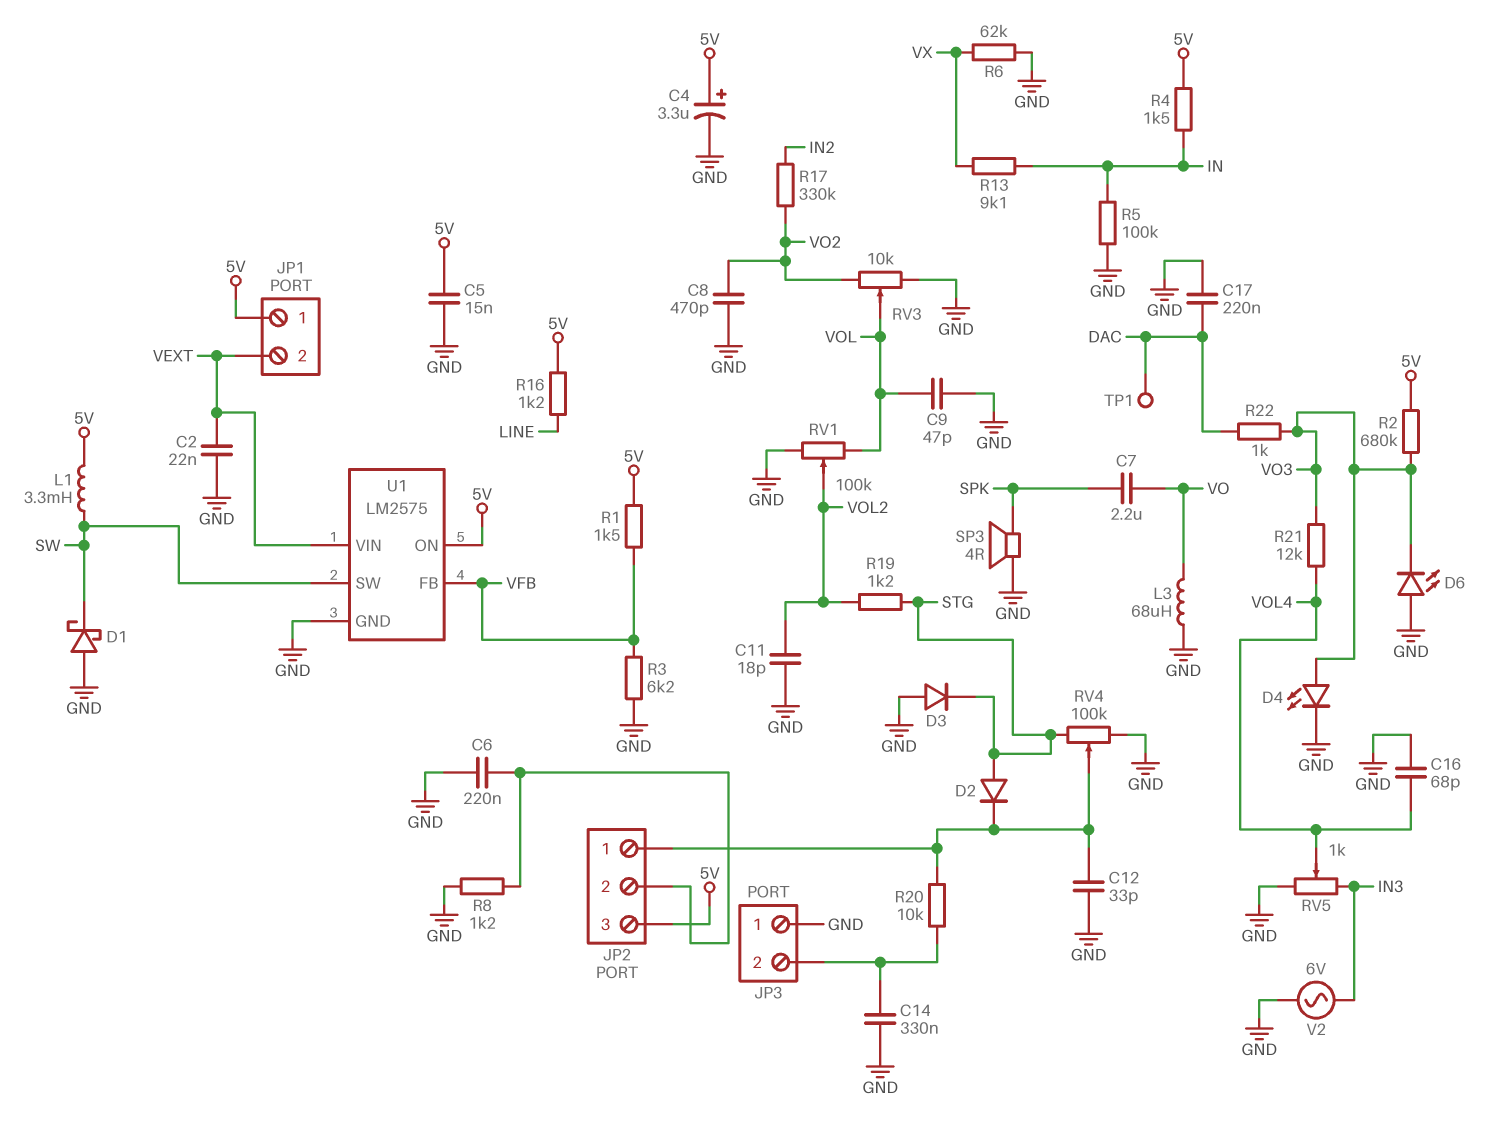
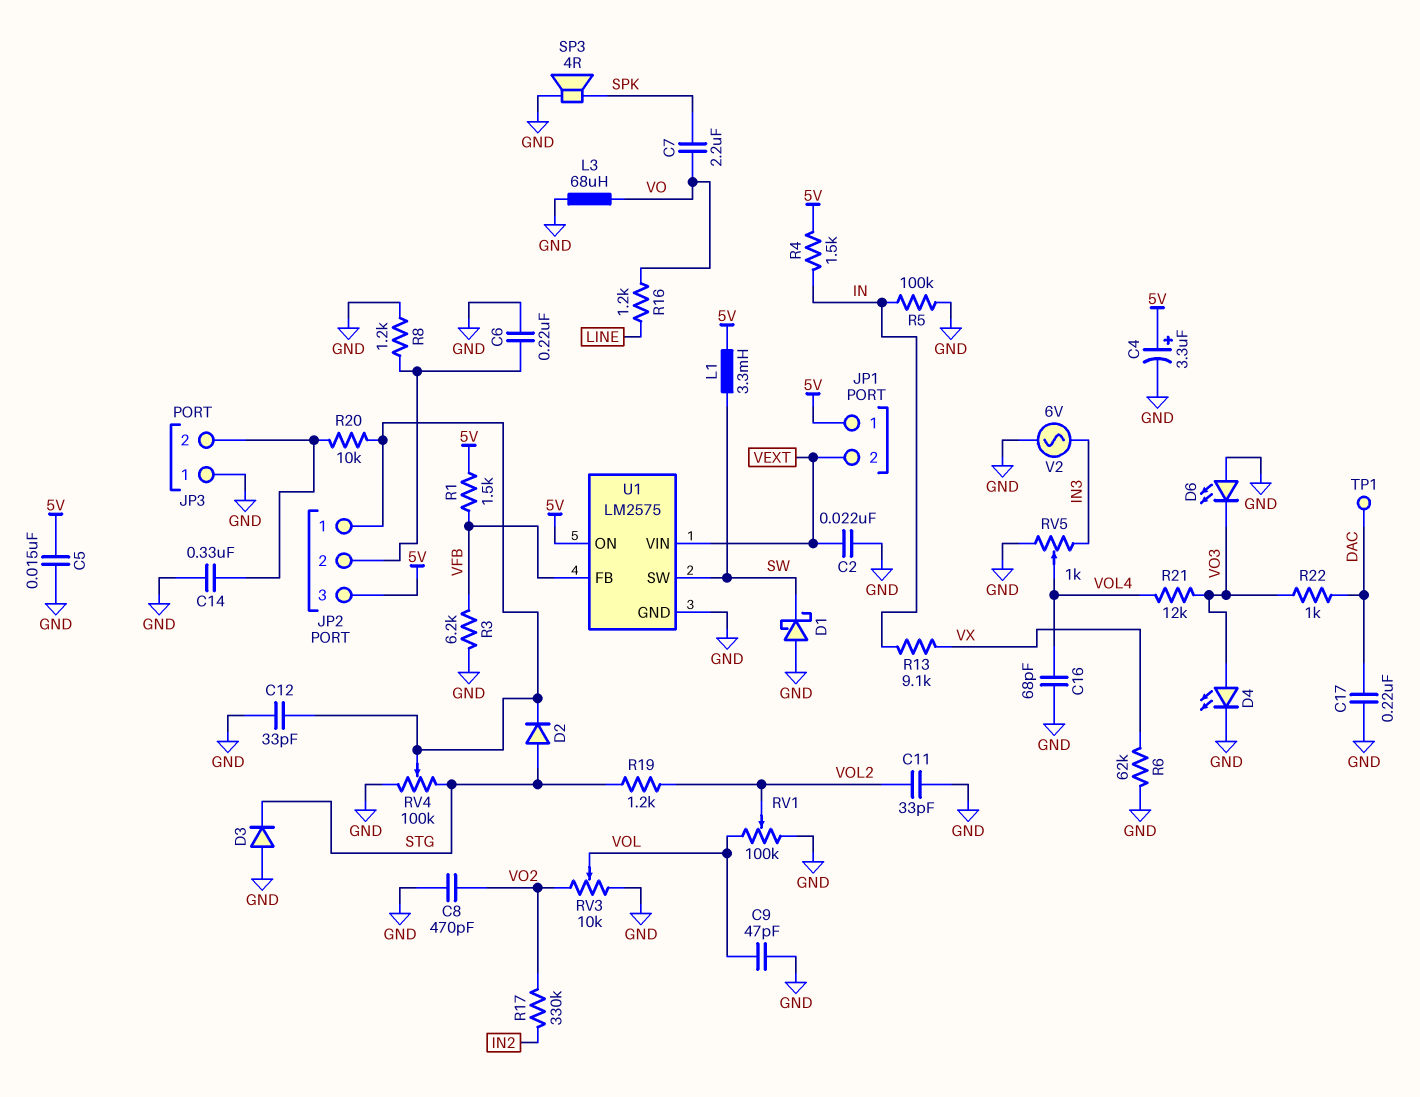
C11: 18pF (GND, VOL2) -> 33pF (GND, VOL2)
R2: 680k (5V, VO3) -> none
R16: 1.2k (5V, LINE) -> 1.2k (LINE, VO)

